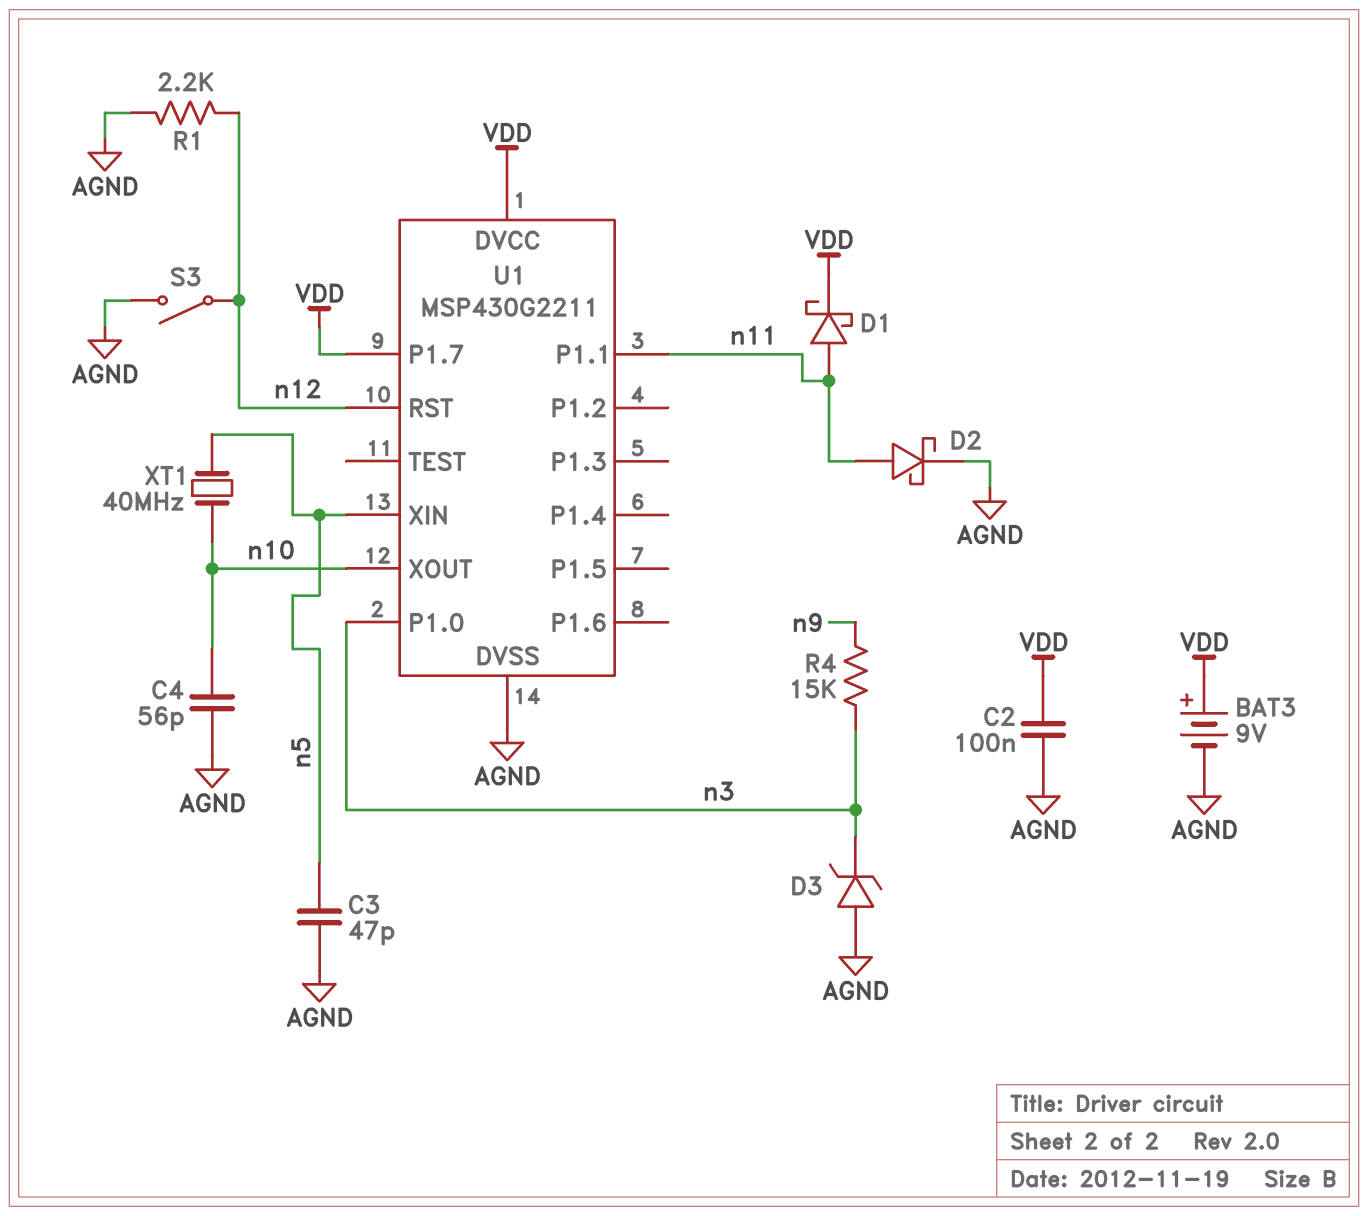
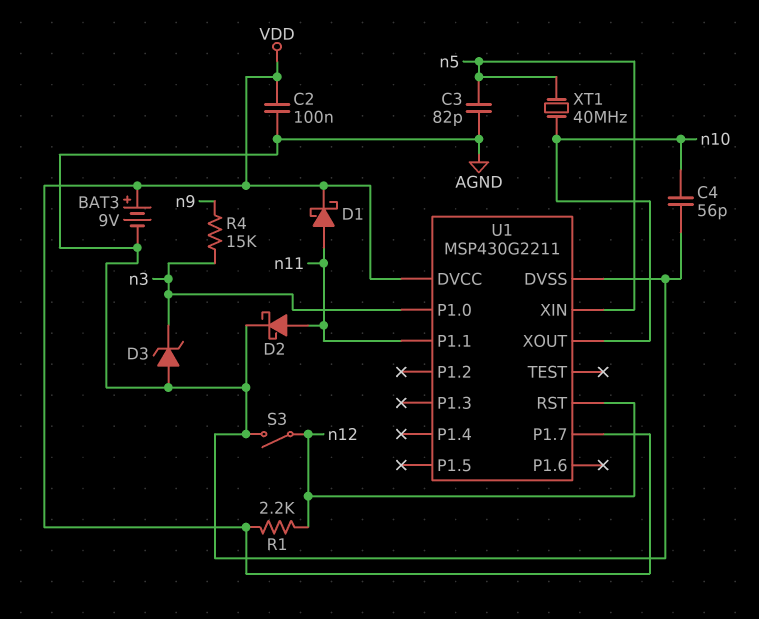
C3: 47pF (AGND, n5) -> 82pF (AGND, n5)
R1: 2.2k (AGND, n12) -> 2.2k (VDD, n12)

